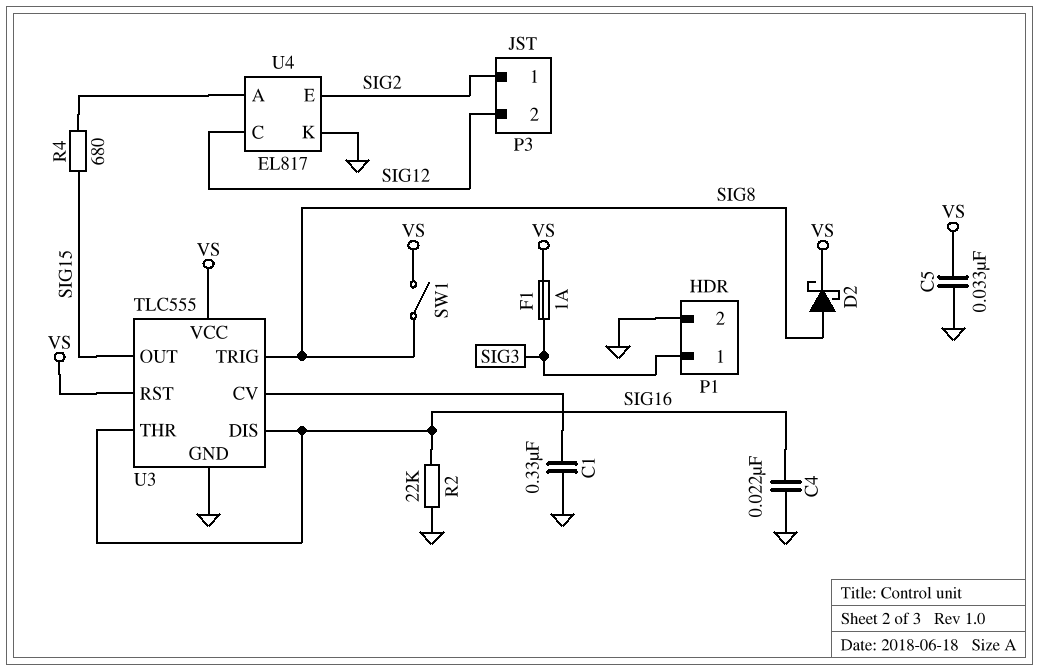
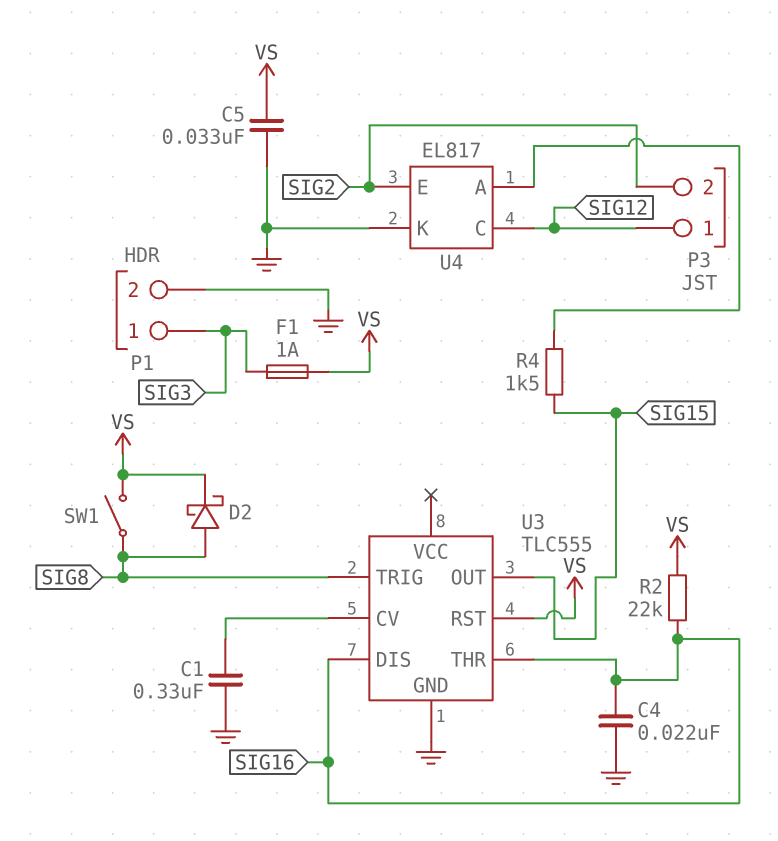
P3 pin 1: SIG2 -> SIG12
P3 pin 2: SIG12 -> SIG2
R2: 22k (GND, SIG16) -> 22k (SIG16, VS)
R4: 680 (SIG15, U4/A) -> 1.5k (SIG15, U4/A)
U3 pin VCC: VS -> none

